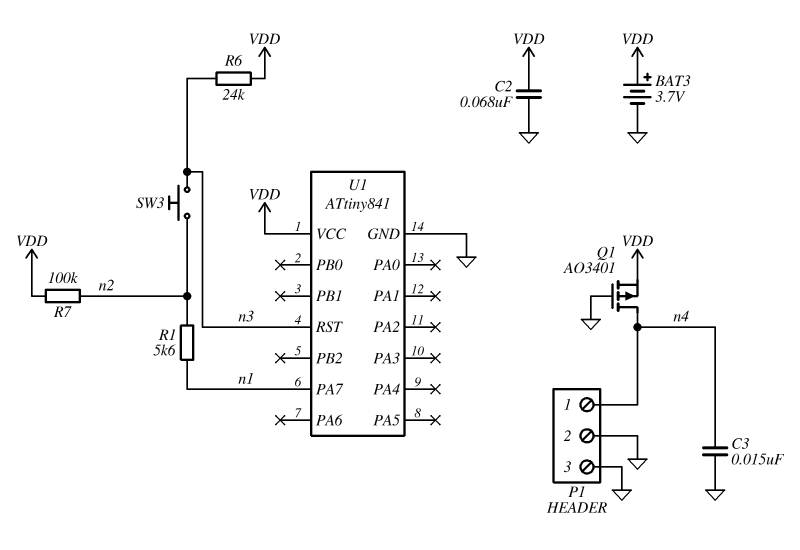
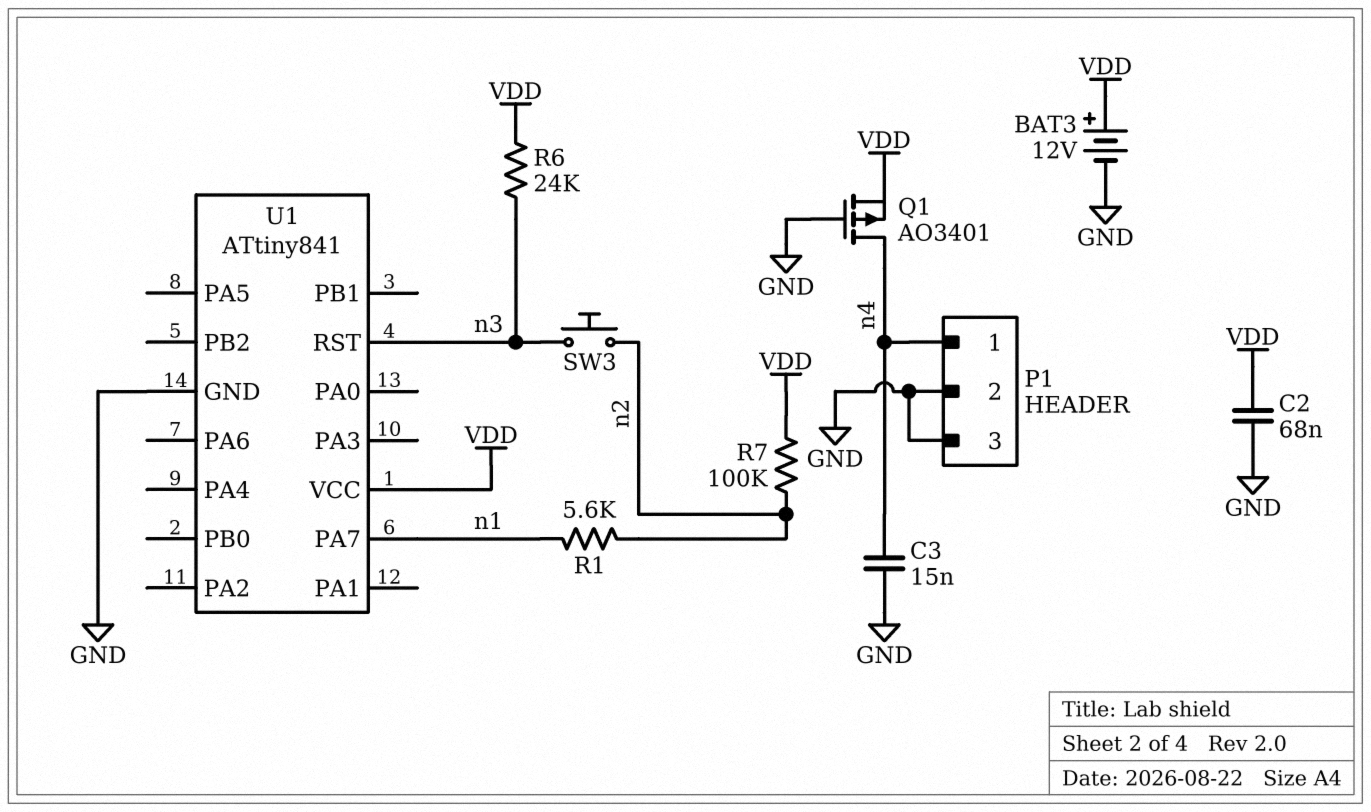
BAT3: 3.7V (plus VDD, minus GND) -> 12V (plus VDD, minus GND)

